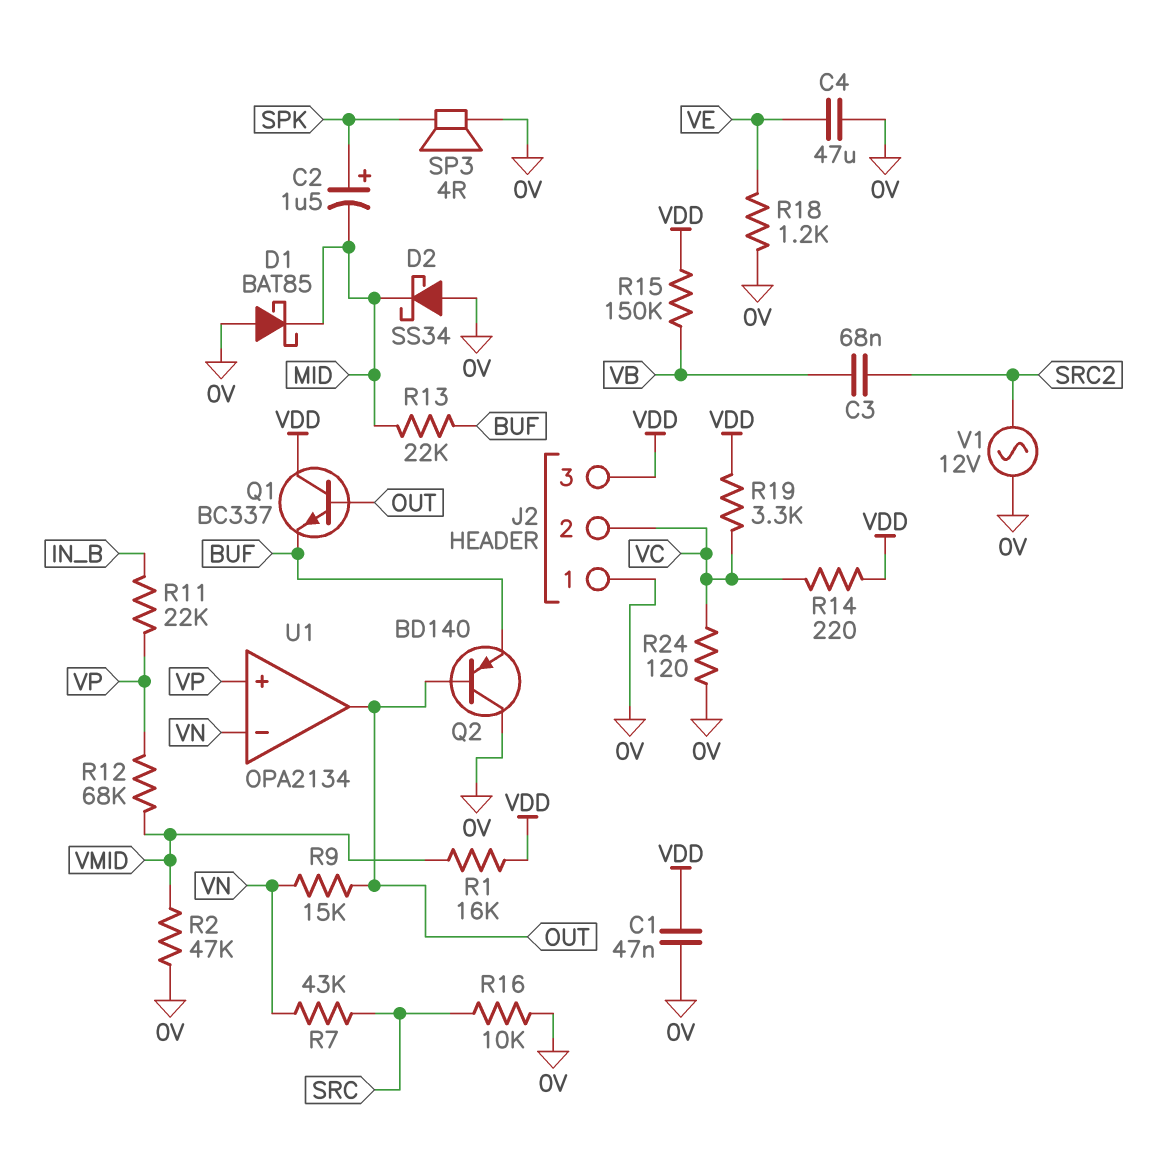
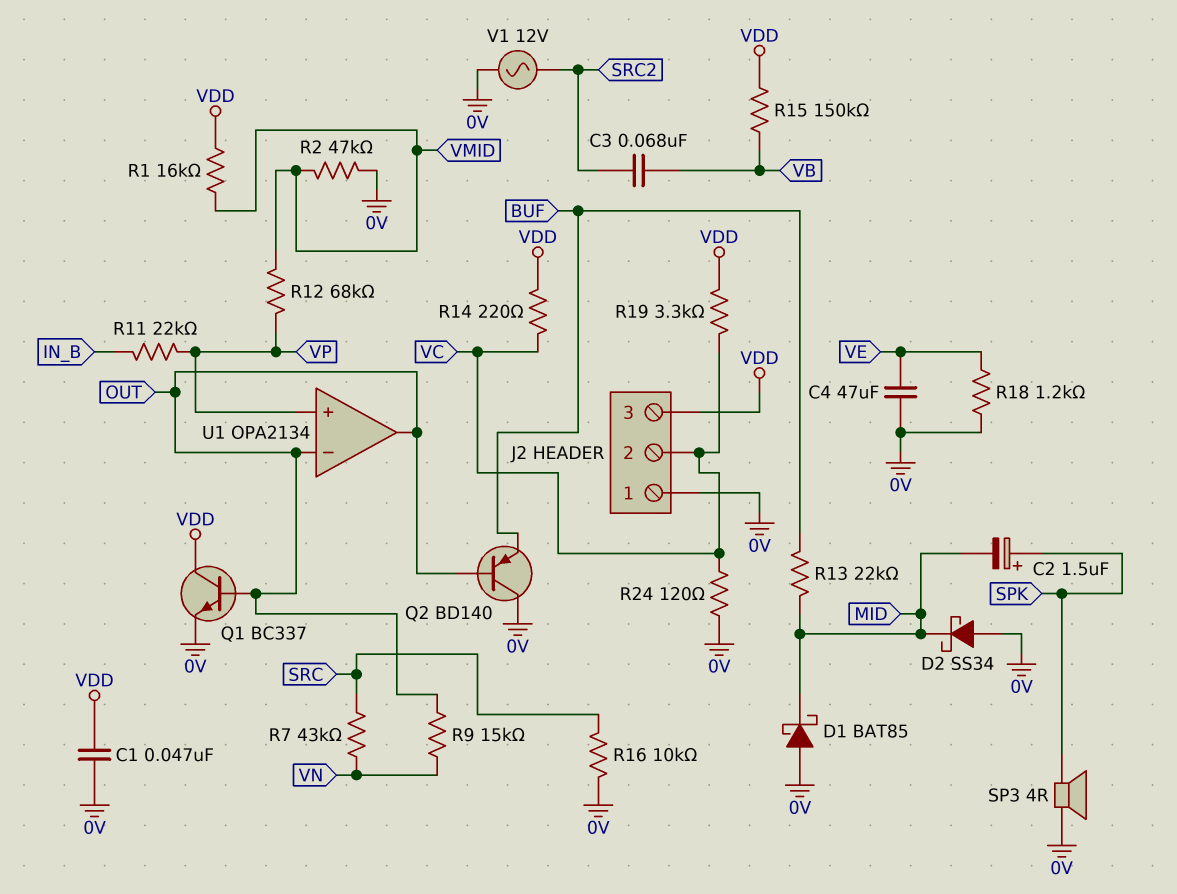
Q1: NPN BC337 (B OUT, C VDD, E BUF) -> NPN BC337 (B OUT, C VDD, E 0V)
U1 pin in-: VN -> OUT

